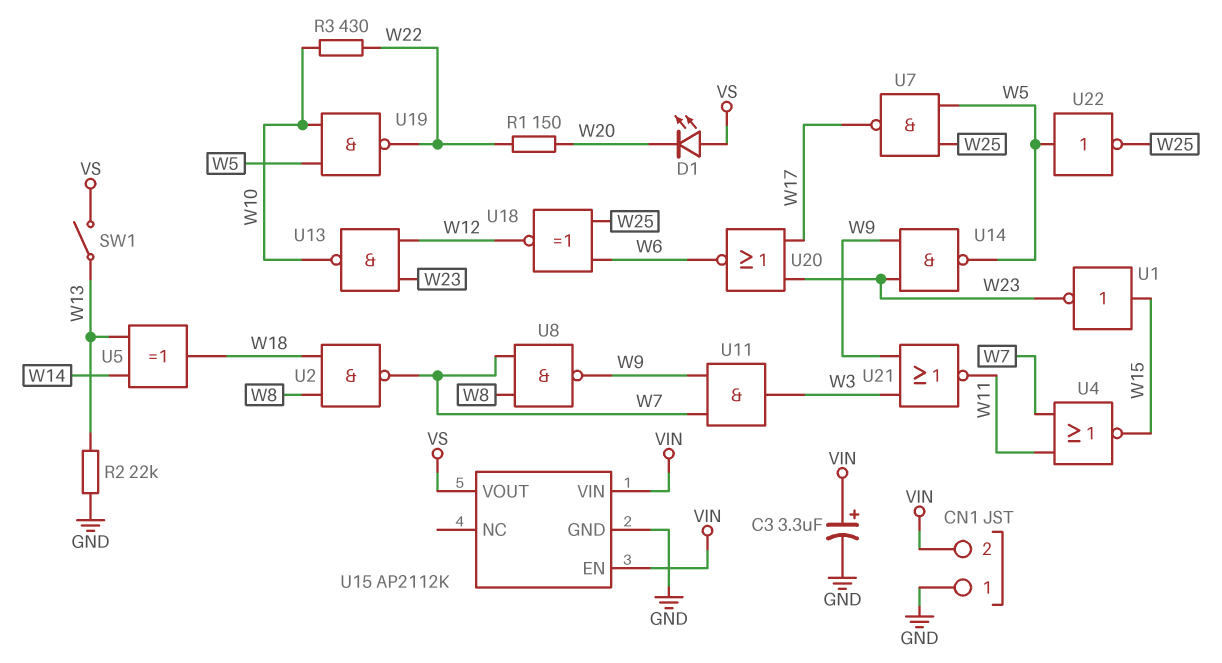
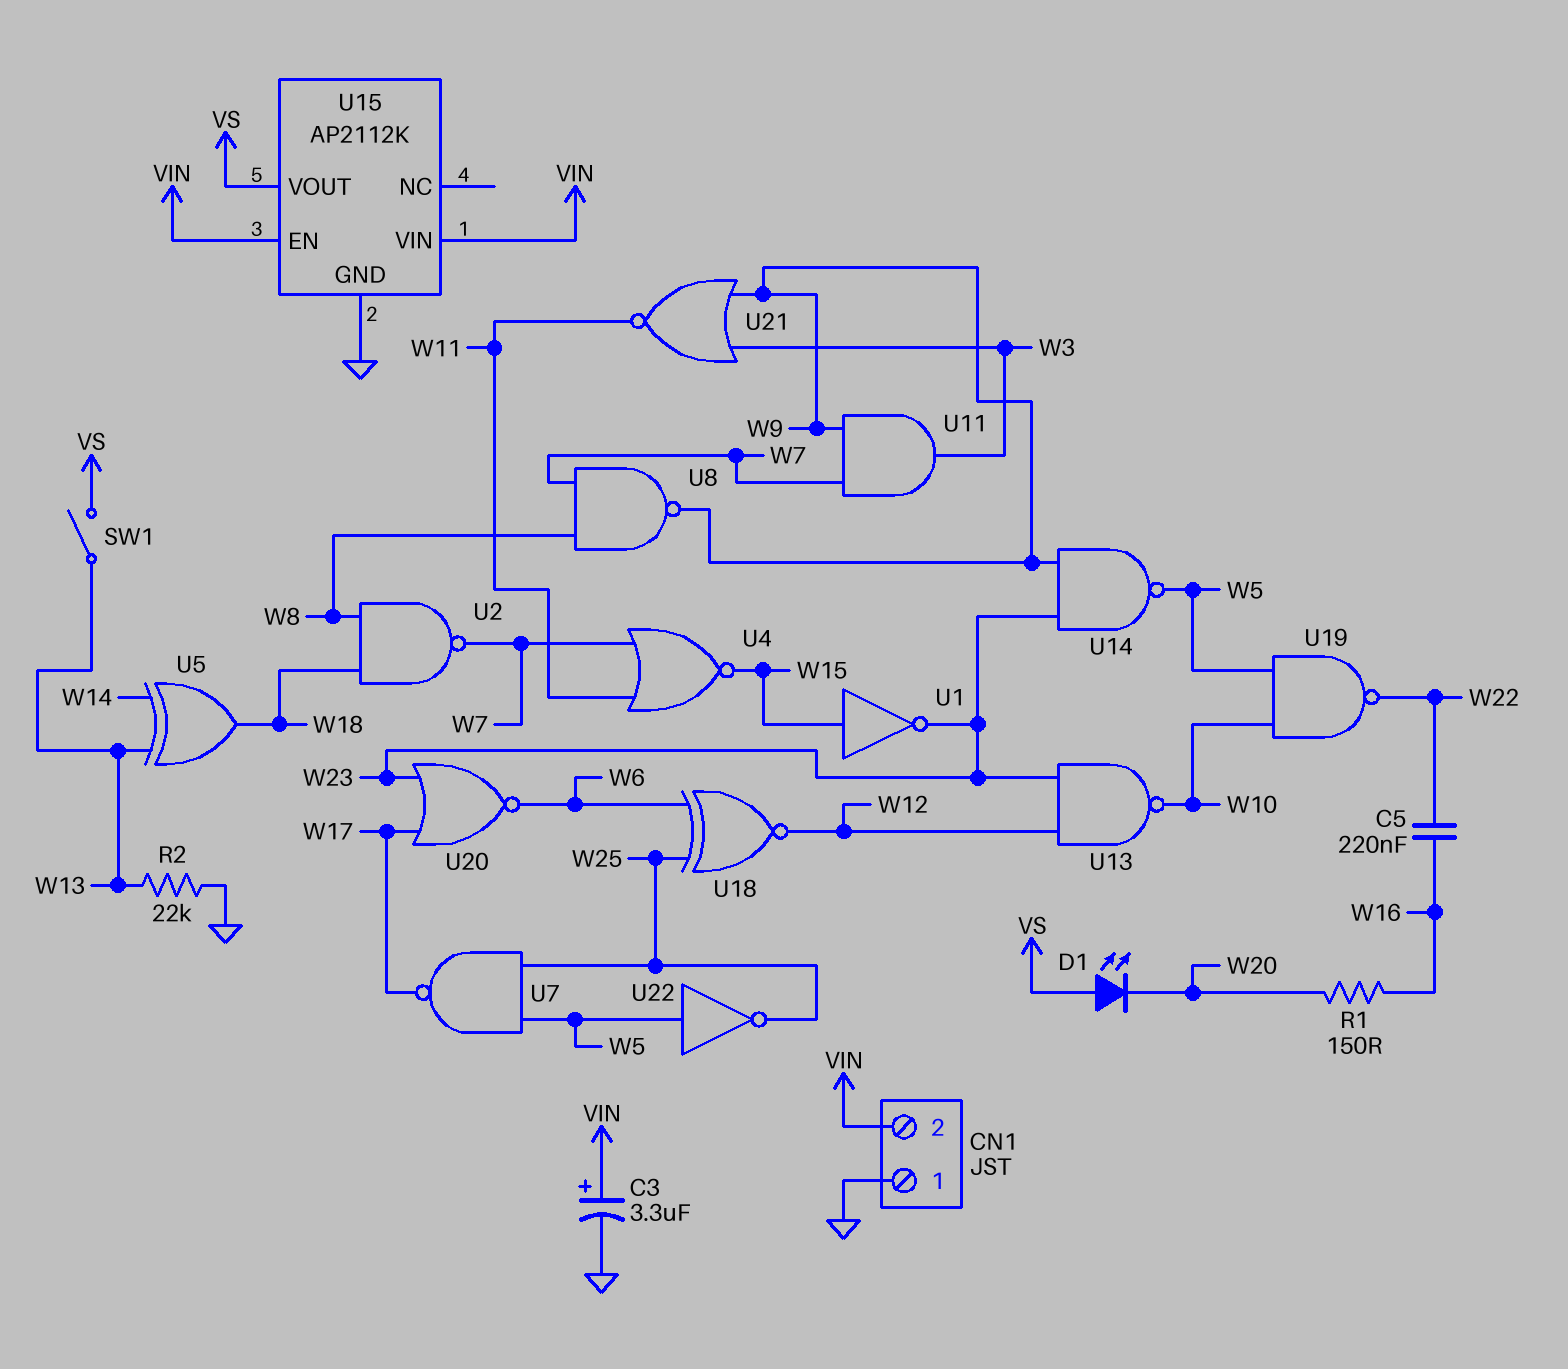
C5: none -> 220nF (W16, W22)
R1: 150 (W20, W22) -> 150 (W16, W20)
R3: 430 (W10, W22) -> none

